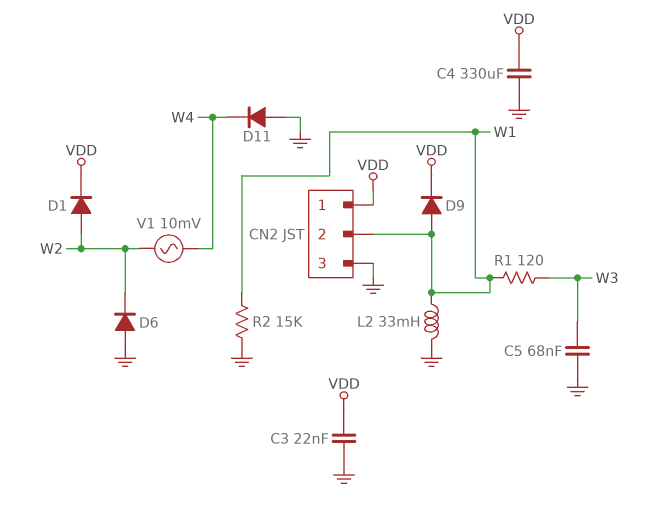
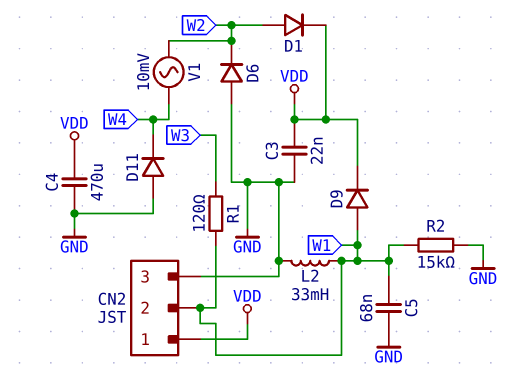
C4: 330uF (GND, VDD) -> 470uF (GND, VDD)
C5: 68nF (GND, W3) -> 68nF (GND, W1)

